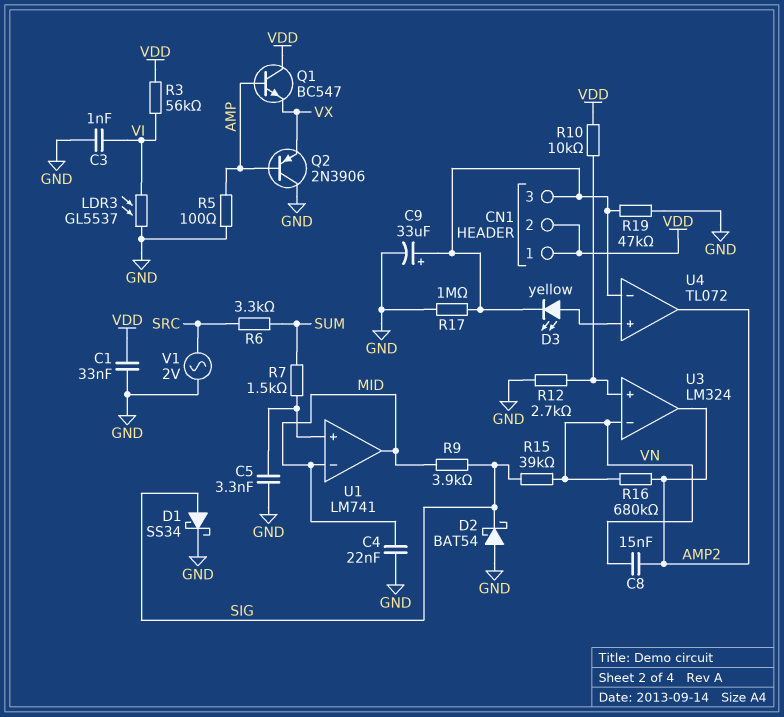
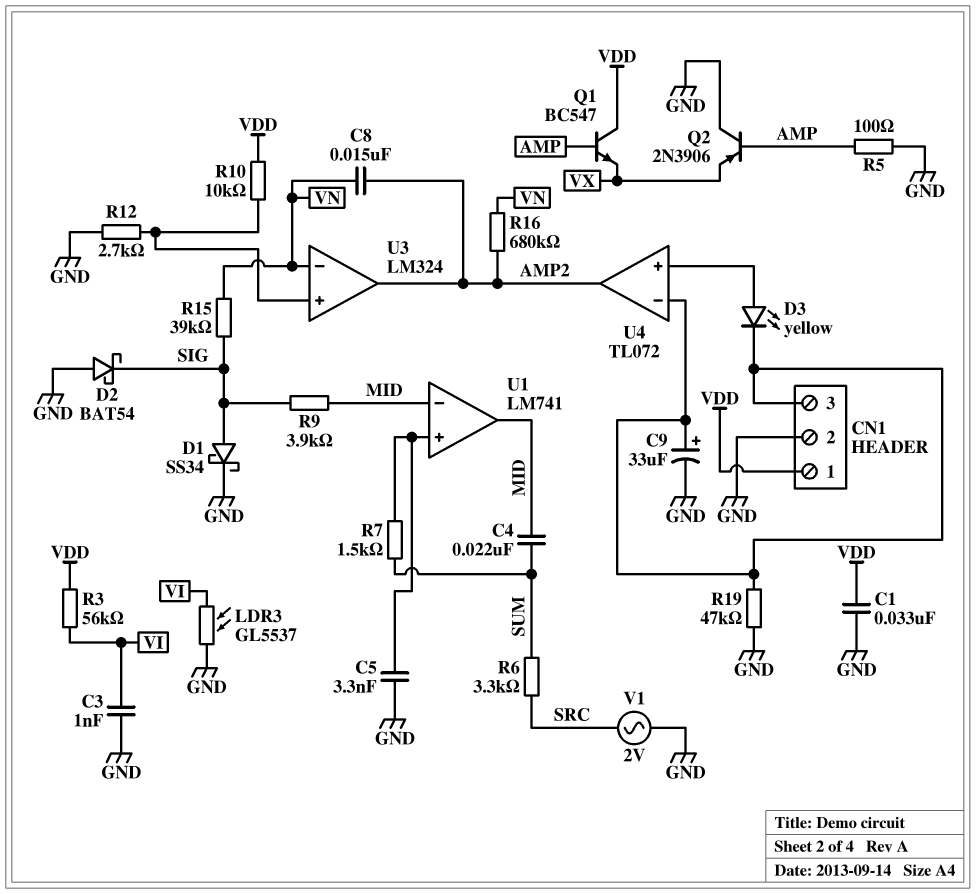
C4: 22nF (GND, MID) -> 22nF (MID, SUM)
CN1 pin 2: VDD -> GND
R17: 1M (CN1/3, GND) -> none

